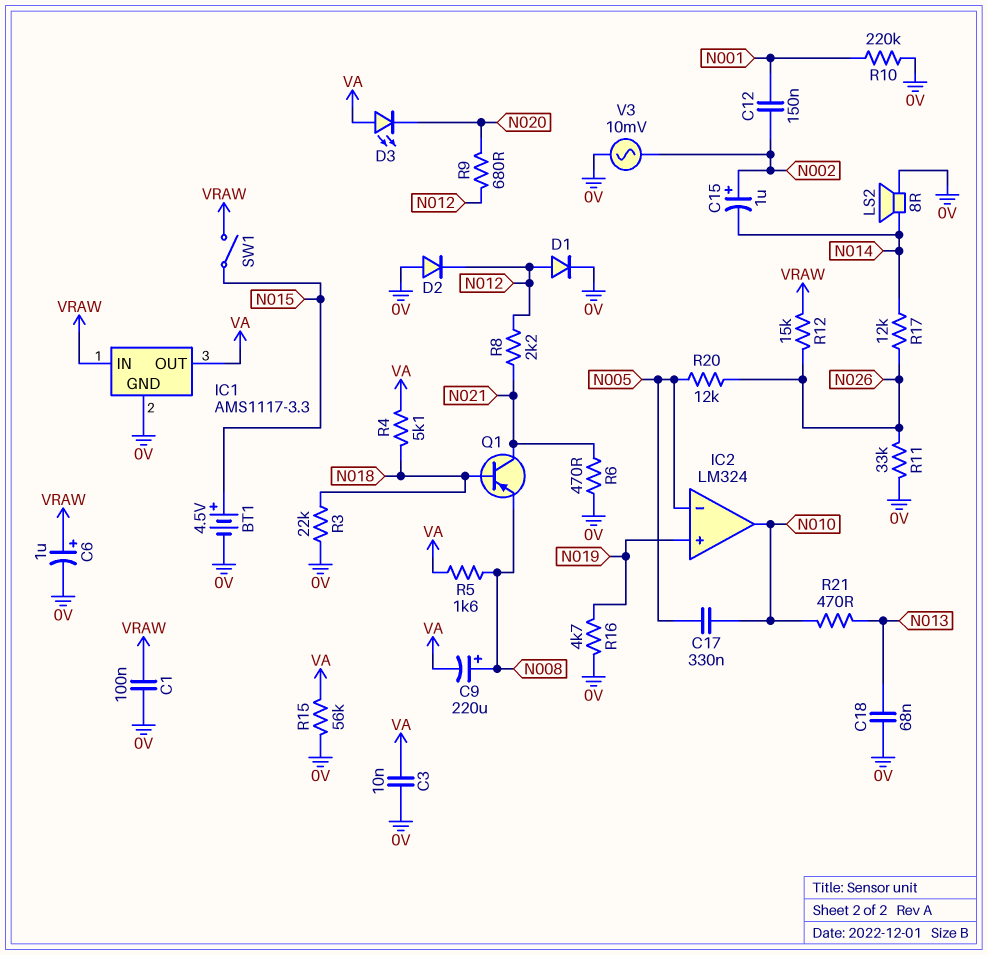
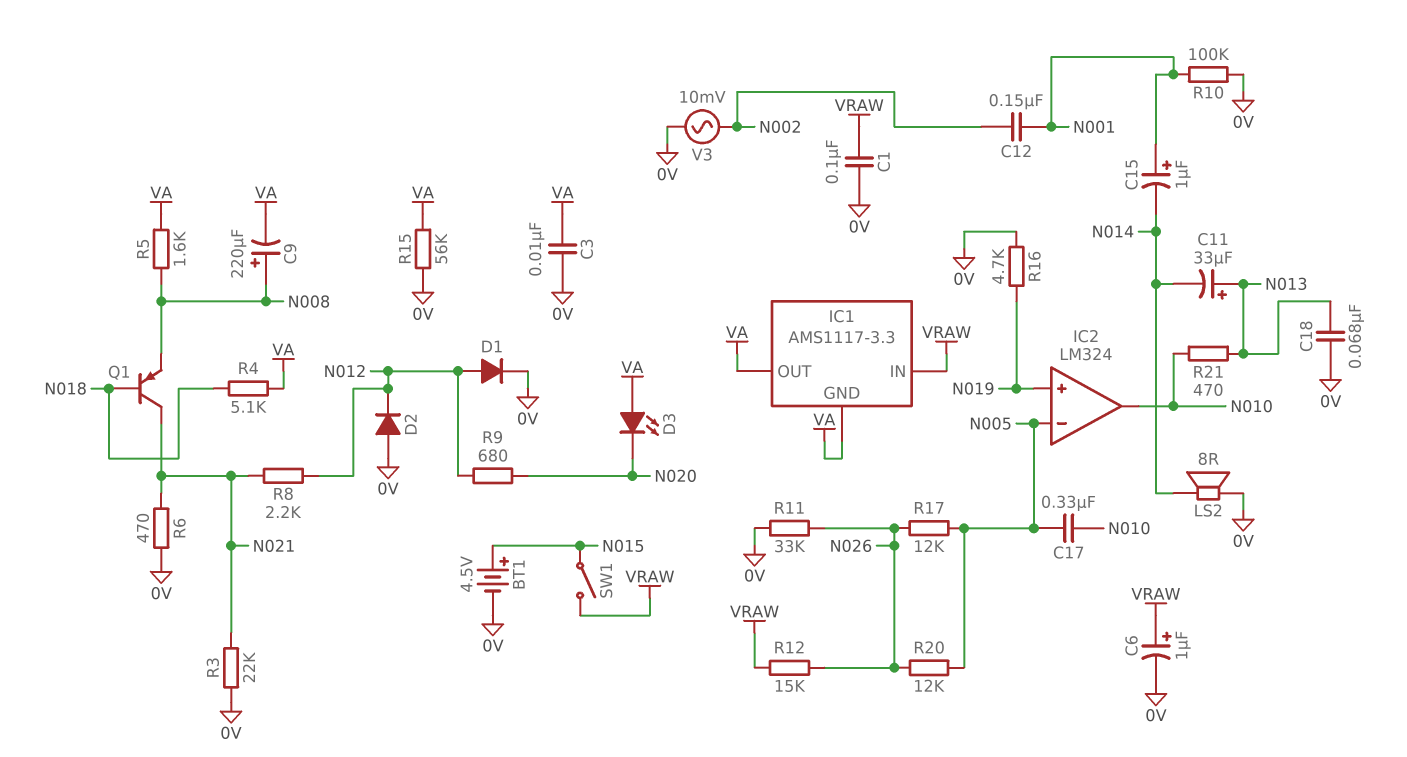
C11: none -> 33uF (plus N013, minus N014)
C15: 1uF (plus N002, minus N014) -> 1uF (plus N001, minus N014)
IC1 pin GND: 0V -> VA
R3: 22k (0V, N018) -> 22k (0V, N021)
R10: 220k (0V, N001) -> 100k (0V, N001)
R17: 12k (N014, N026) -> 12k (N005, N026)

